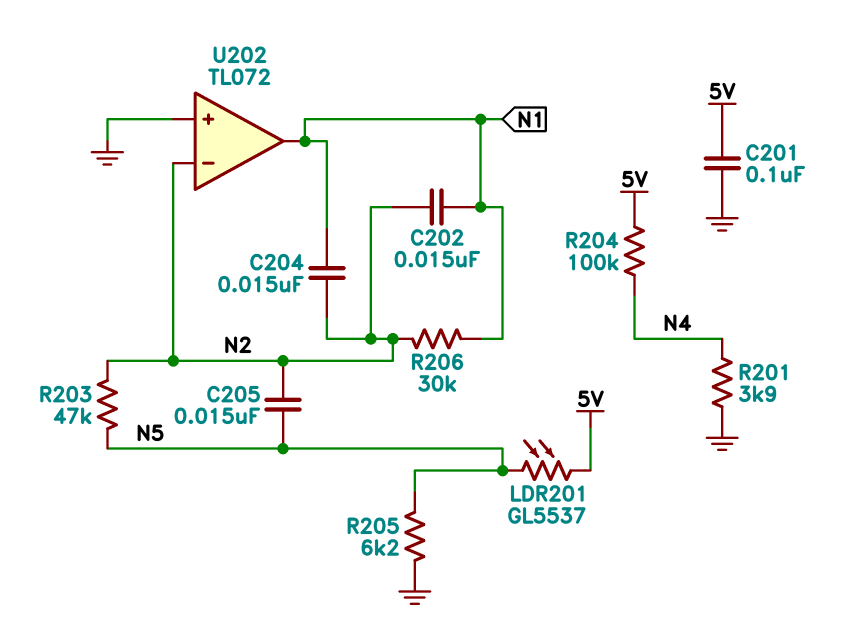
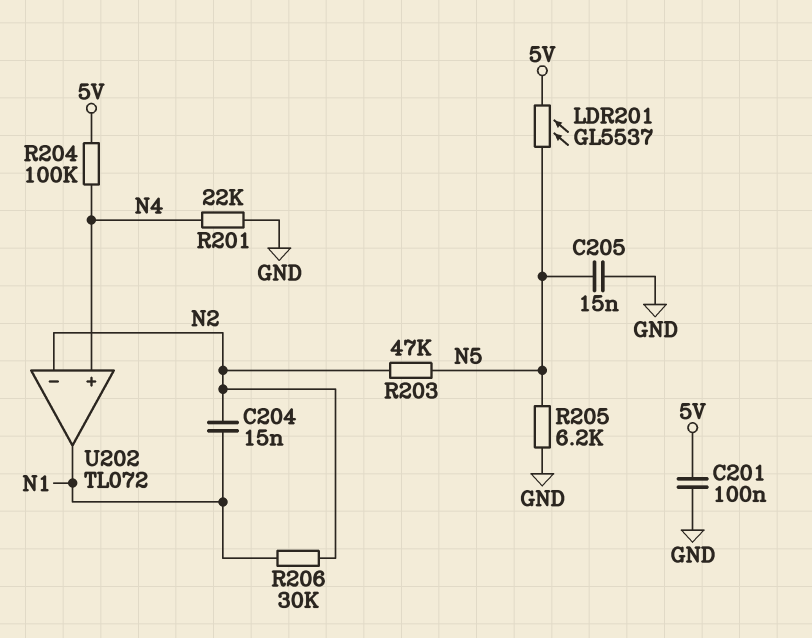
C202: 15nF (N1, N2) -> none
C205: 15nF (N2, N5) -> 15nF (GND, N5)
R201: 3.9k (GND, N4) -> 22k (GND, N4)
U202 pin in+: GND -> N4

